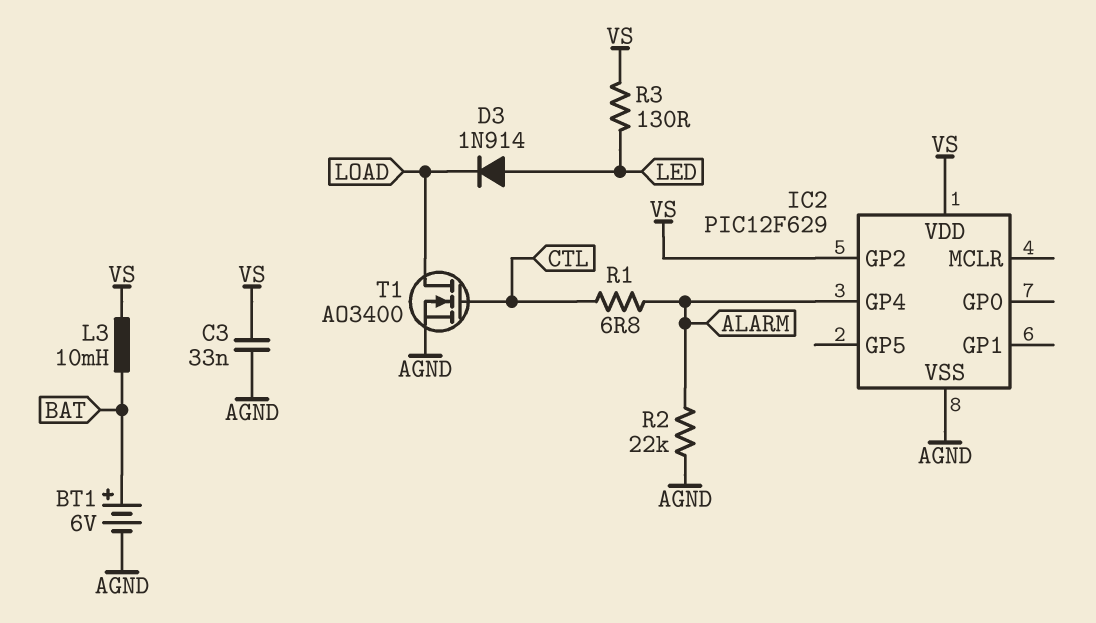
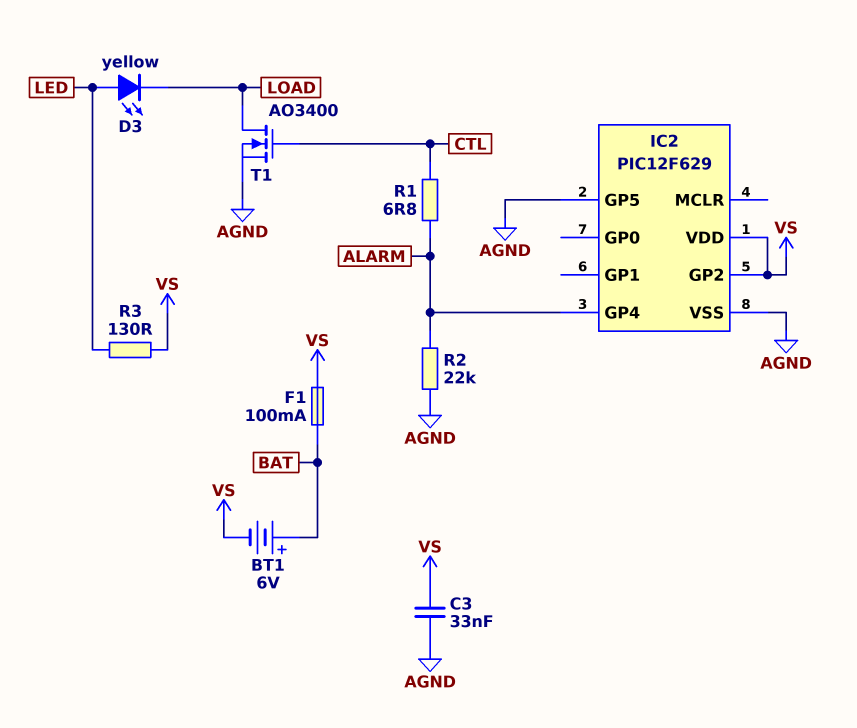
BT1: 6V (plus BAT, minus AGND) -> 6V (plus BAT, minus VS)
D3: diode 1N914 (A LED, K LOAD) -> LED yellow (A LED, K LOAD)
F1: none -> 100mA (BAT, VS)
IC2 pin GP5: none -> AGND
L3: 10mH (BAT, VS) -> none

